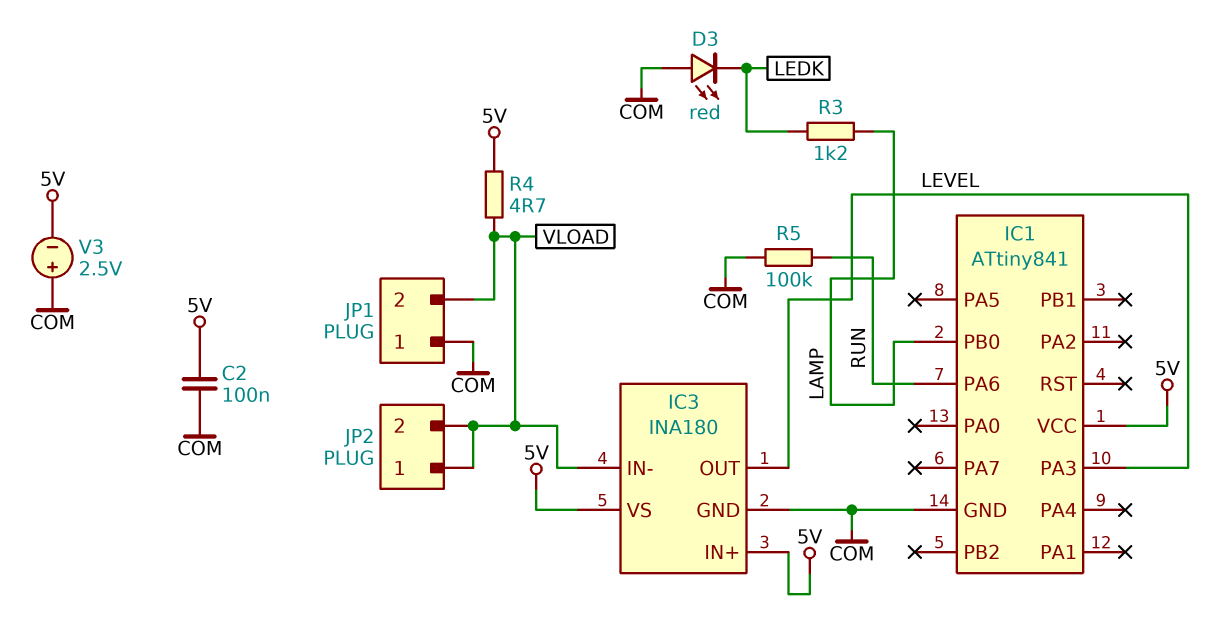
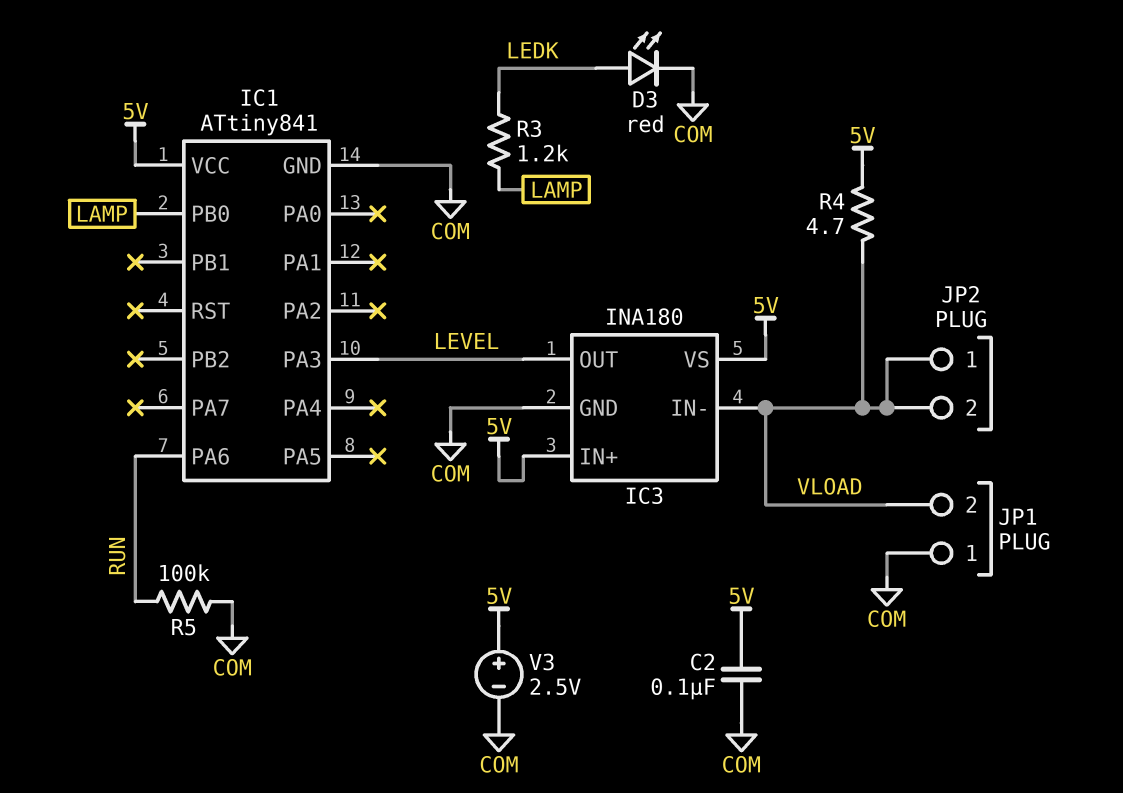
D3: LED red (A COM, K LEDK) -> LED red (A LEDK, K COM)
V3: 2.5V (plus COM, minus 5V) -> 2.5V (plus 5V, minus COM)

